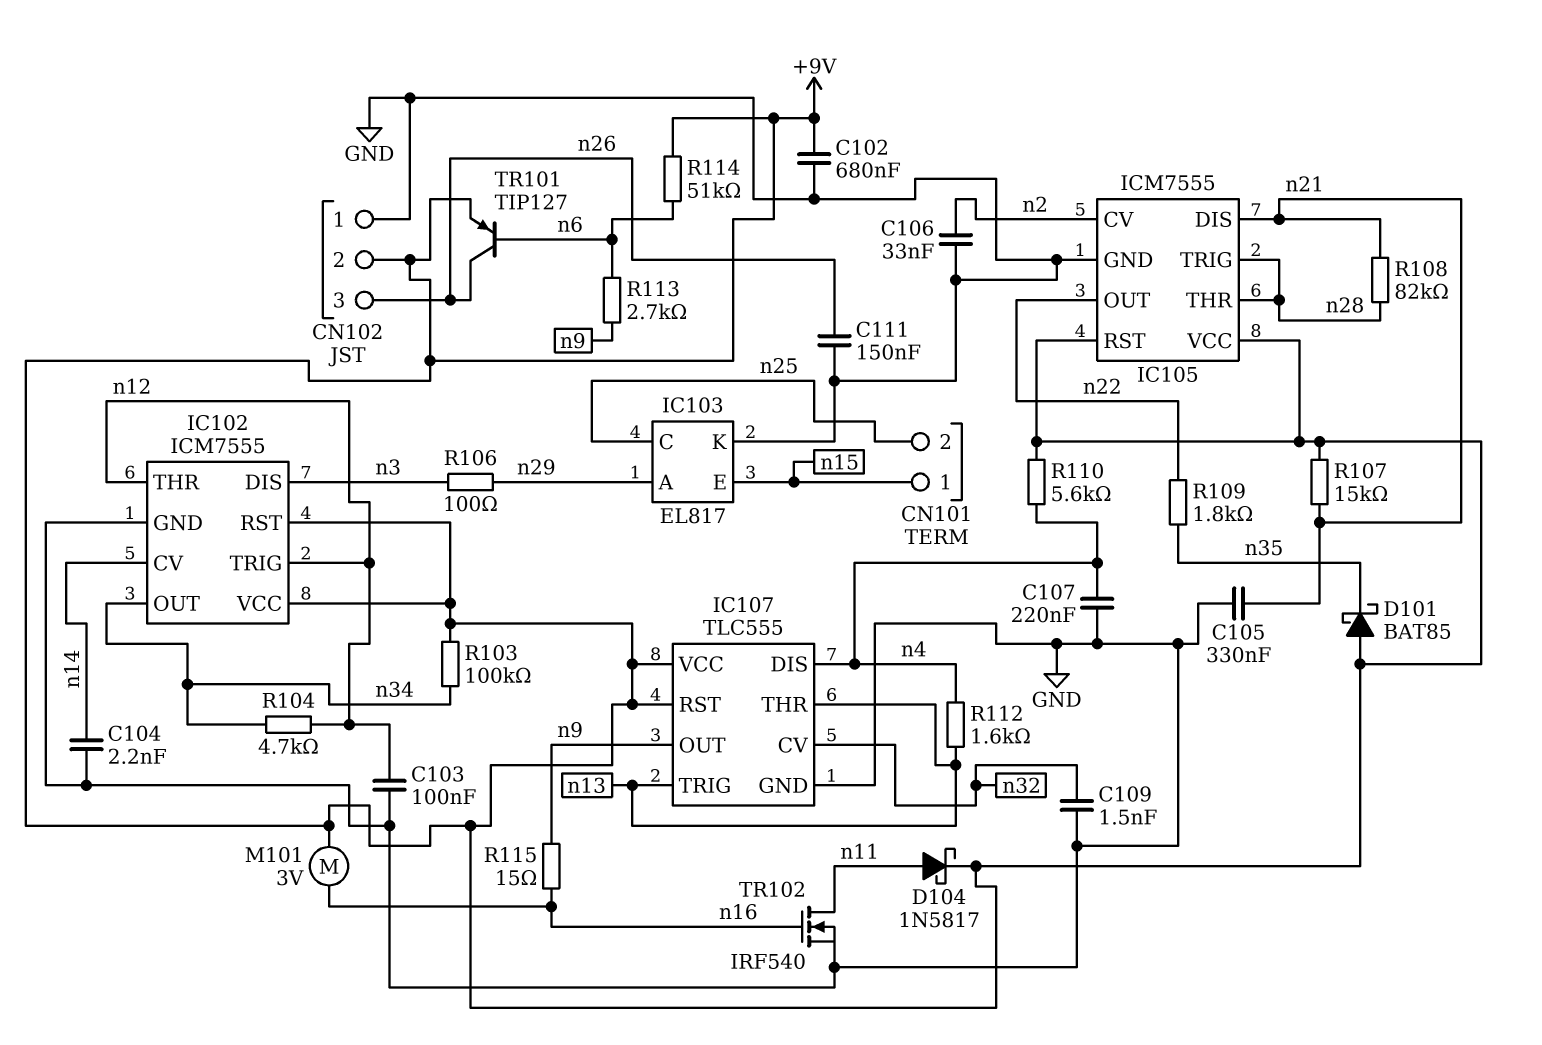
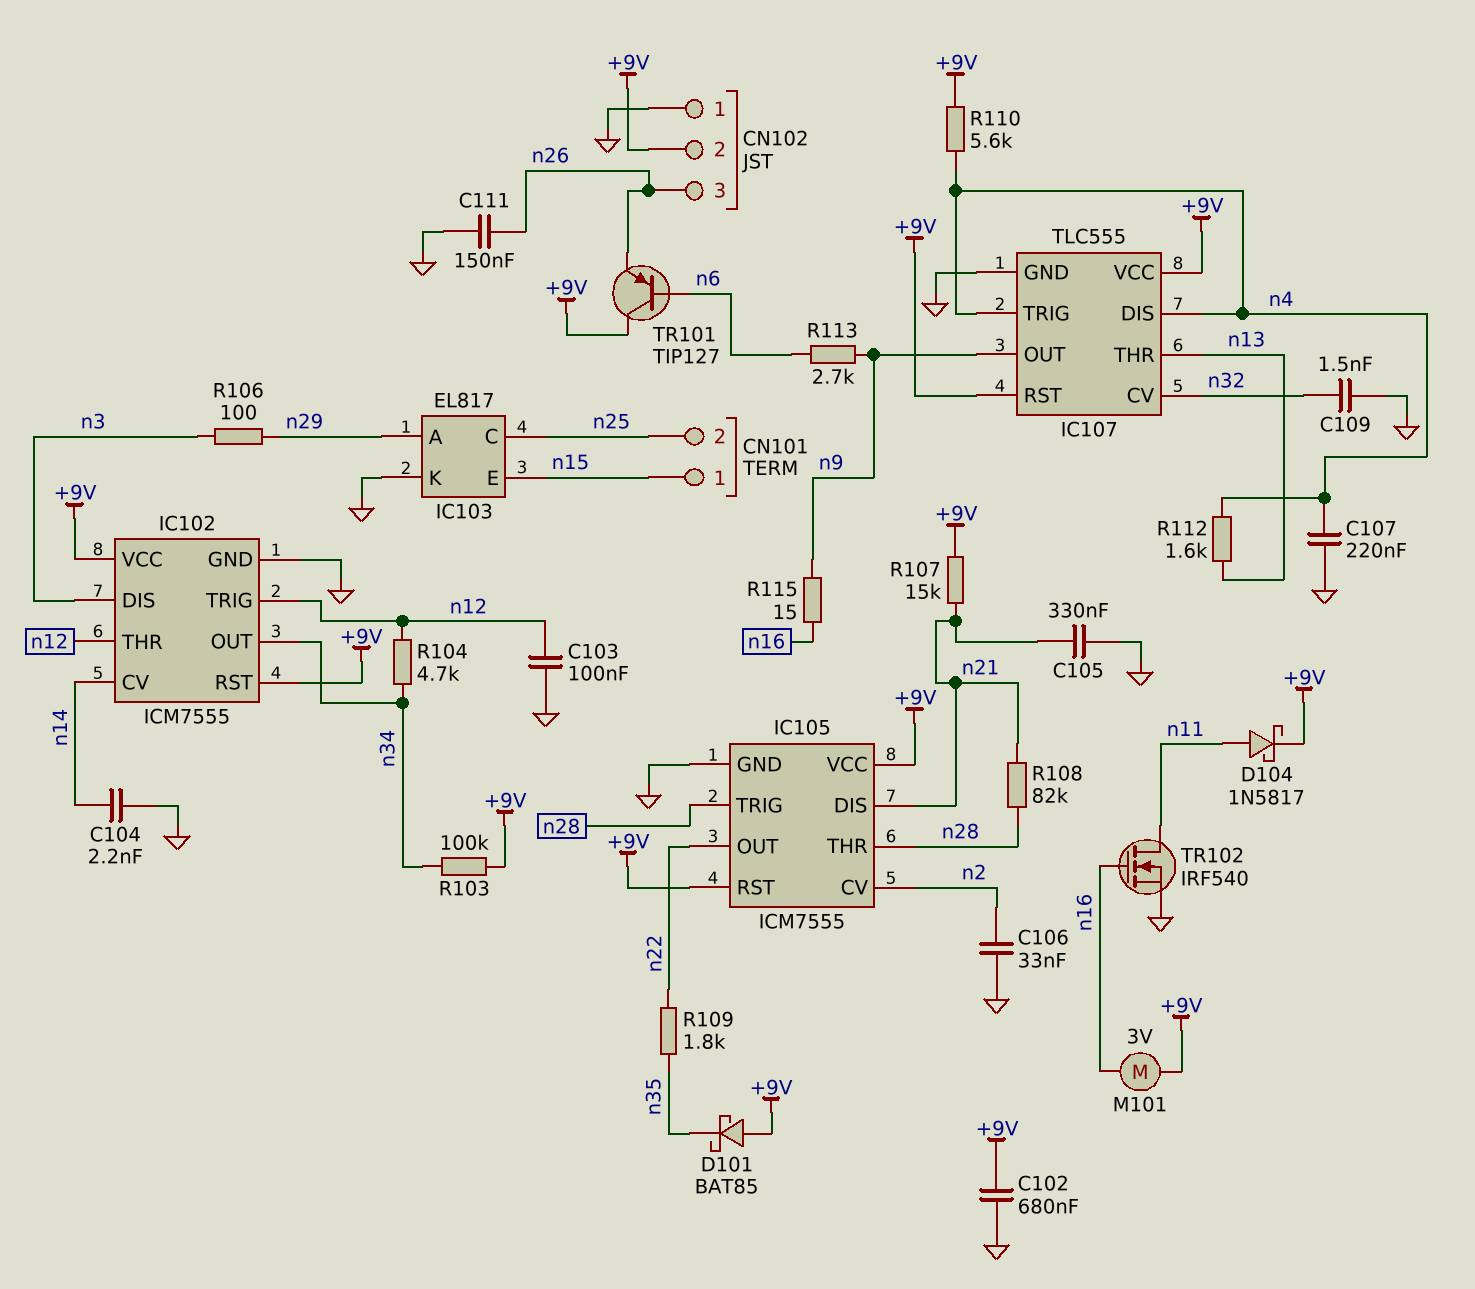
IC107 pin TRIG: n13 -> n4
R114: 51k (+9V, n6) -> none
TR101: PNP TIP127 (B n6, C n26, E +9V) -> PNP TIP127 (B n6, C +9V, E n26)

